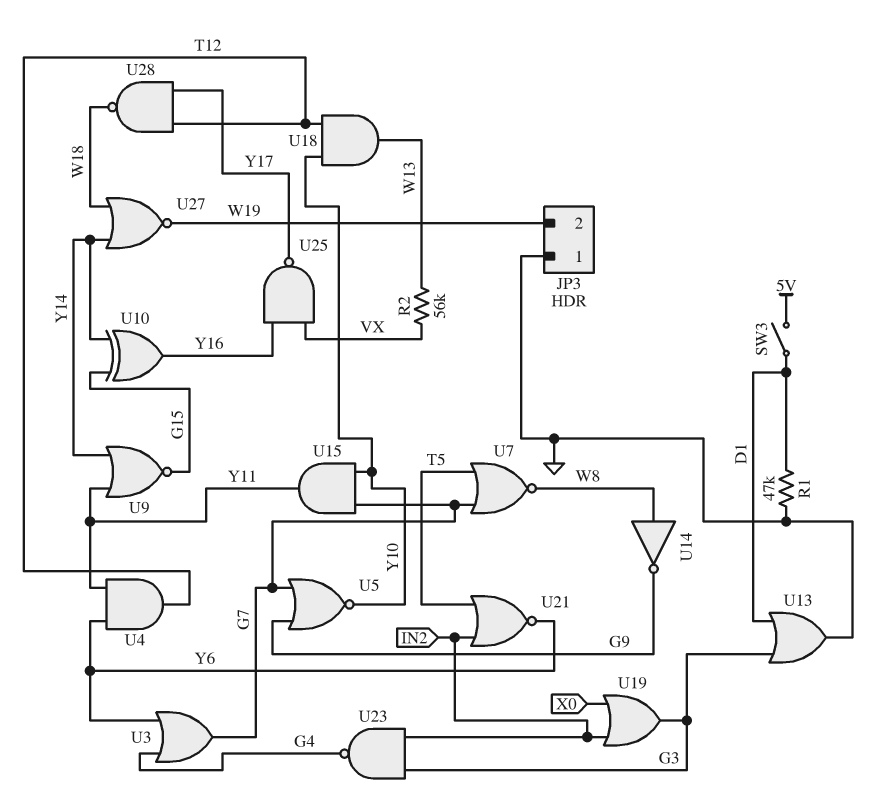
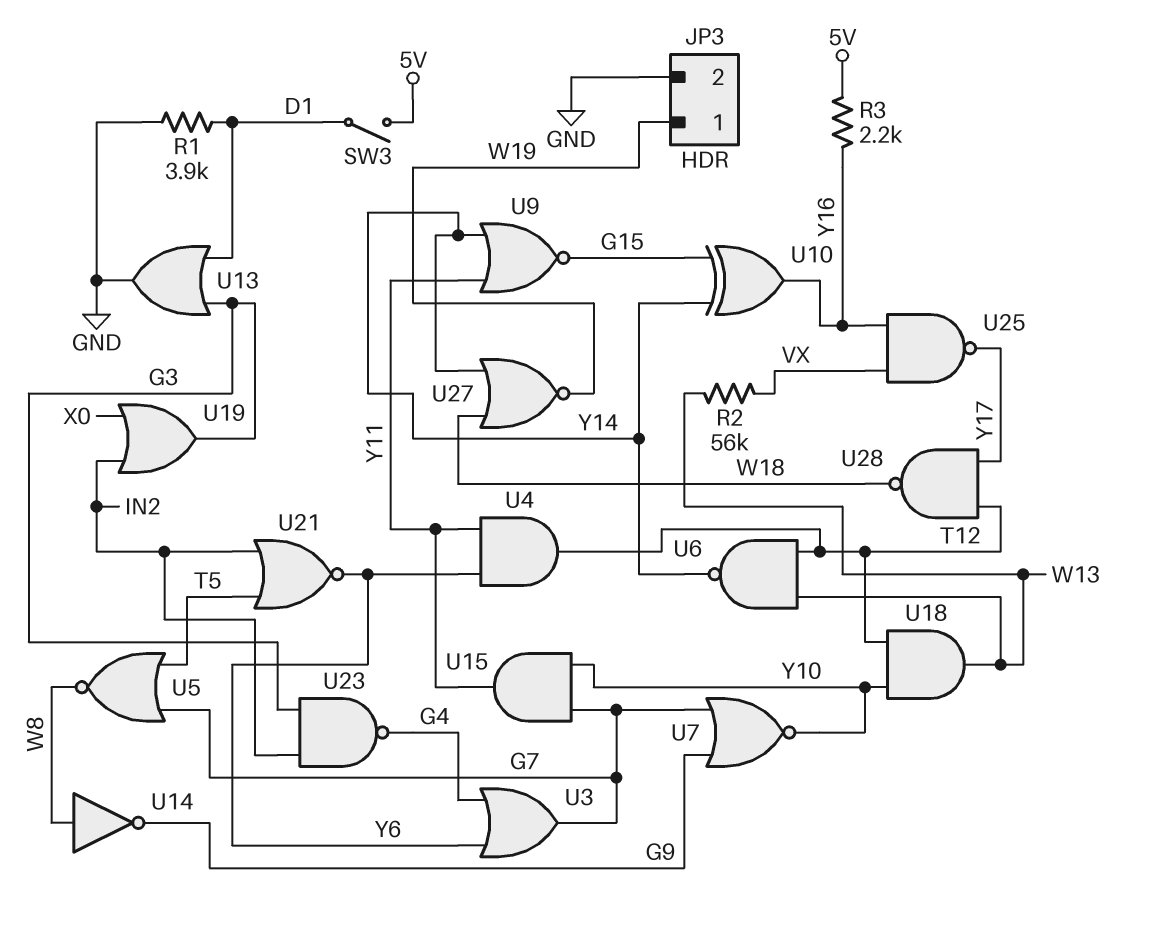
JP3 pin 1: GND -> W19
JP3 pin 2: W19 -> GND
R1: 47k (D1, GND) -> 3.9k (D1, GND)
R3: none -> 2.2k (5V, Y16)
U5: NOR (in G7, in G9, out Y10) -> NOR (in G7, in T5, out W8)
U6: none -> NAND (in T12, in W13, out Y14)
U7: NOR (in G7, in T5, out W8) -> NOR (in G7, in G9, out Y10)

